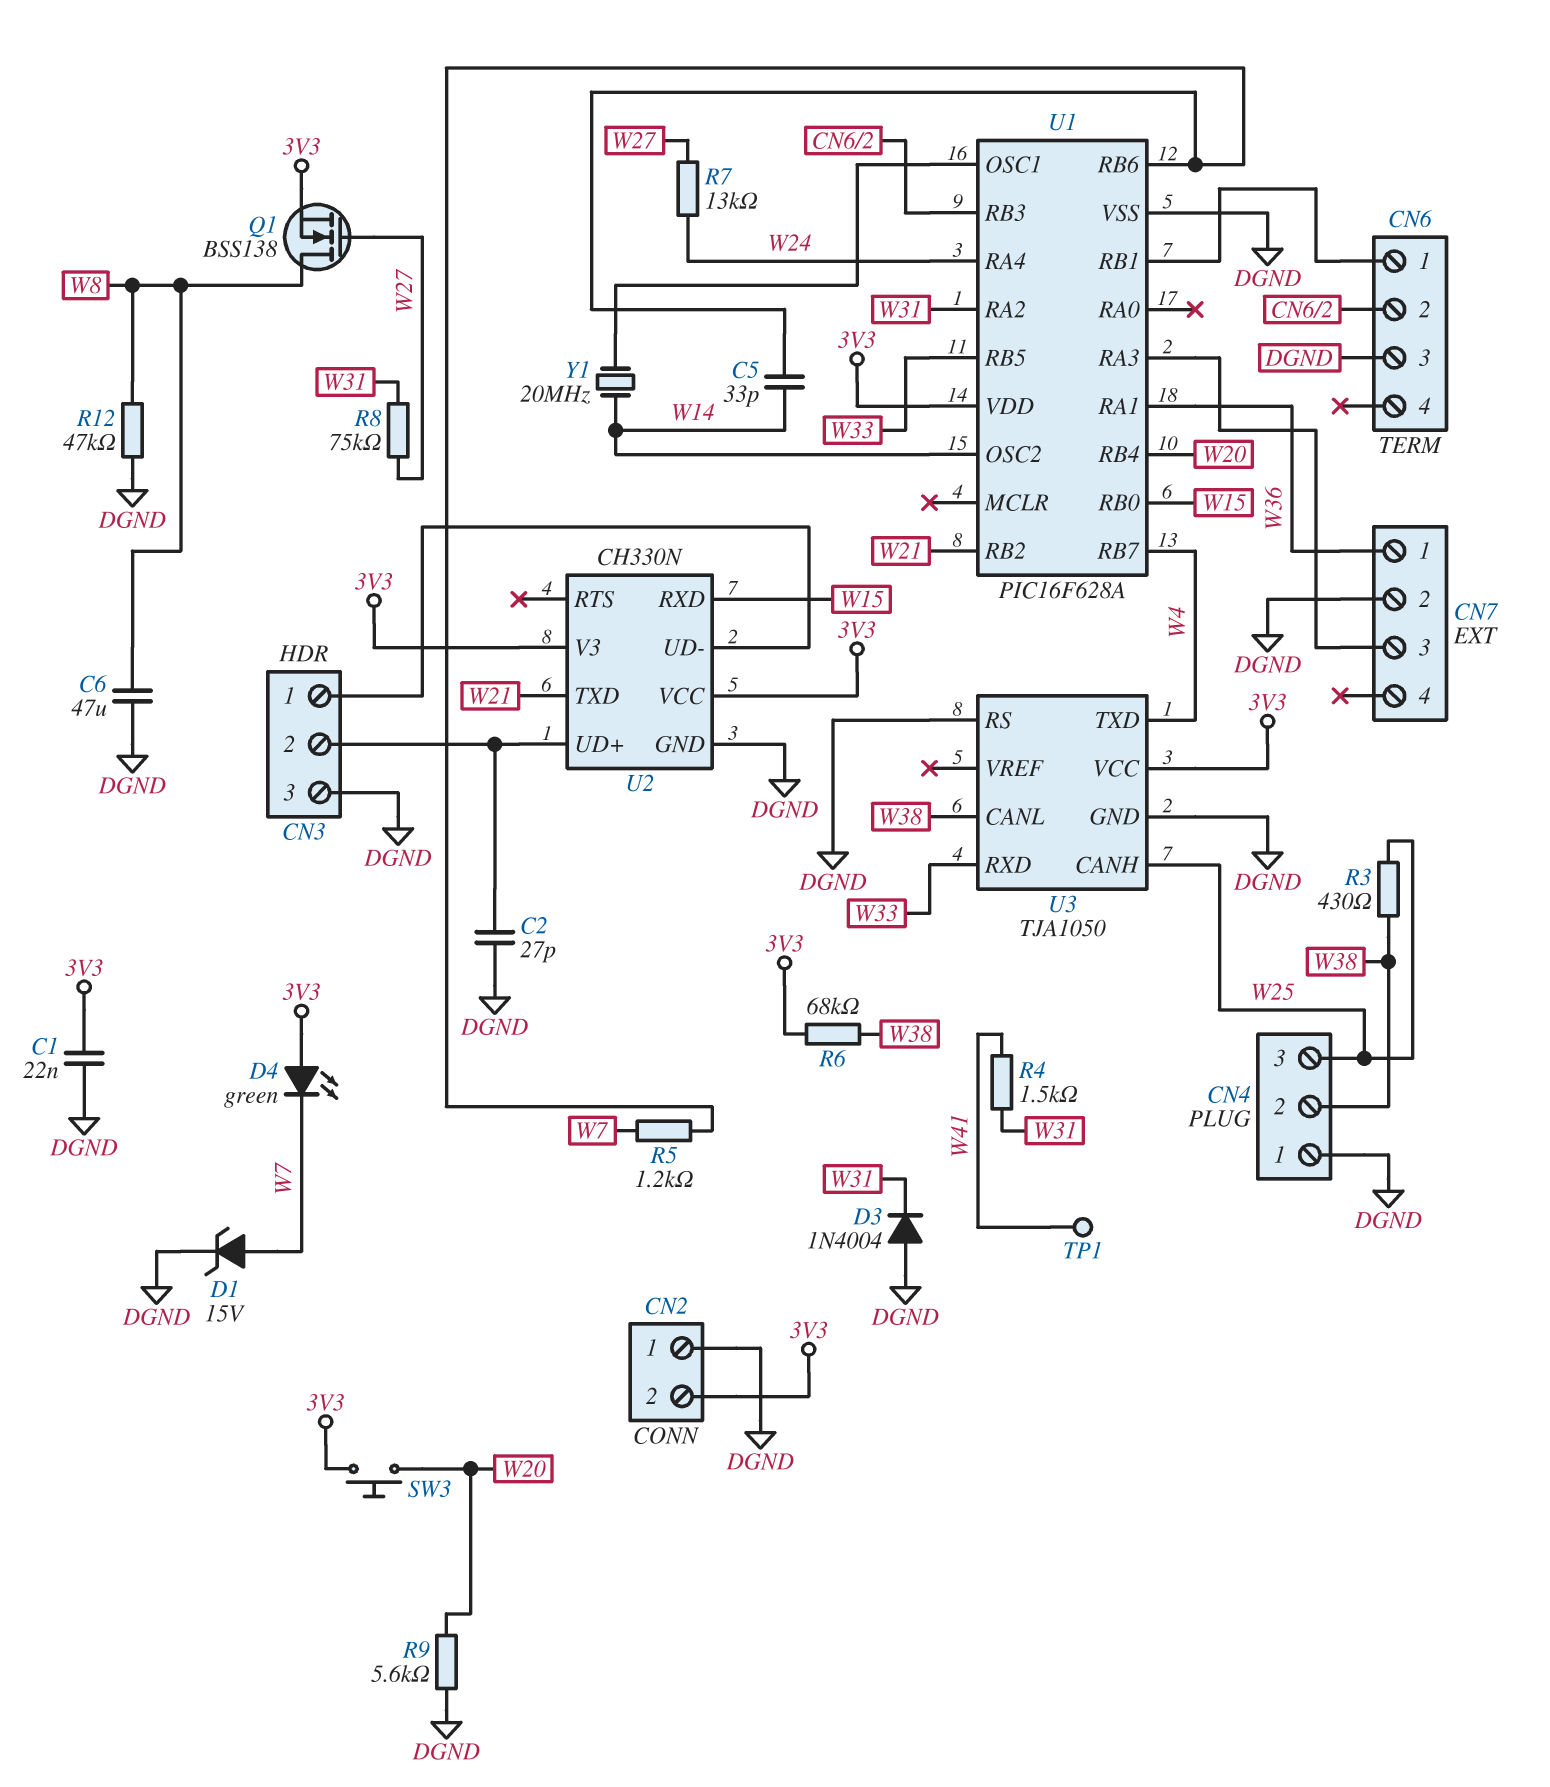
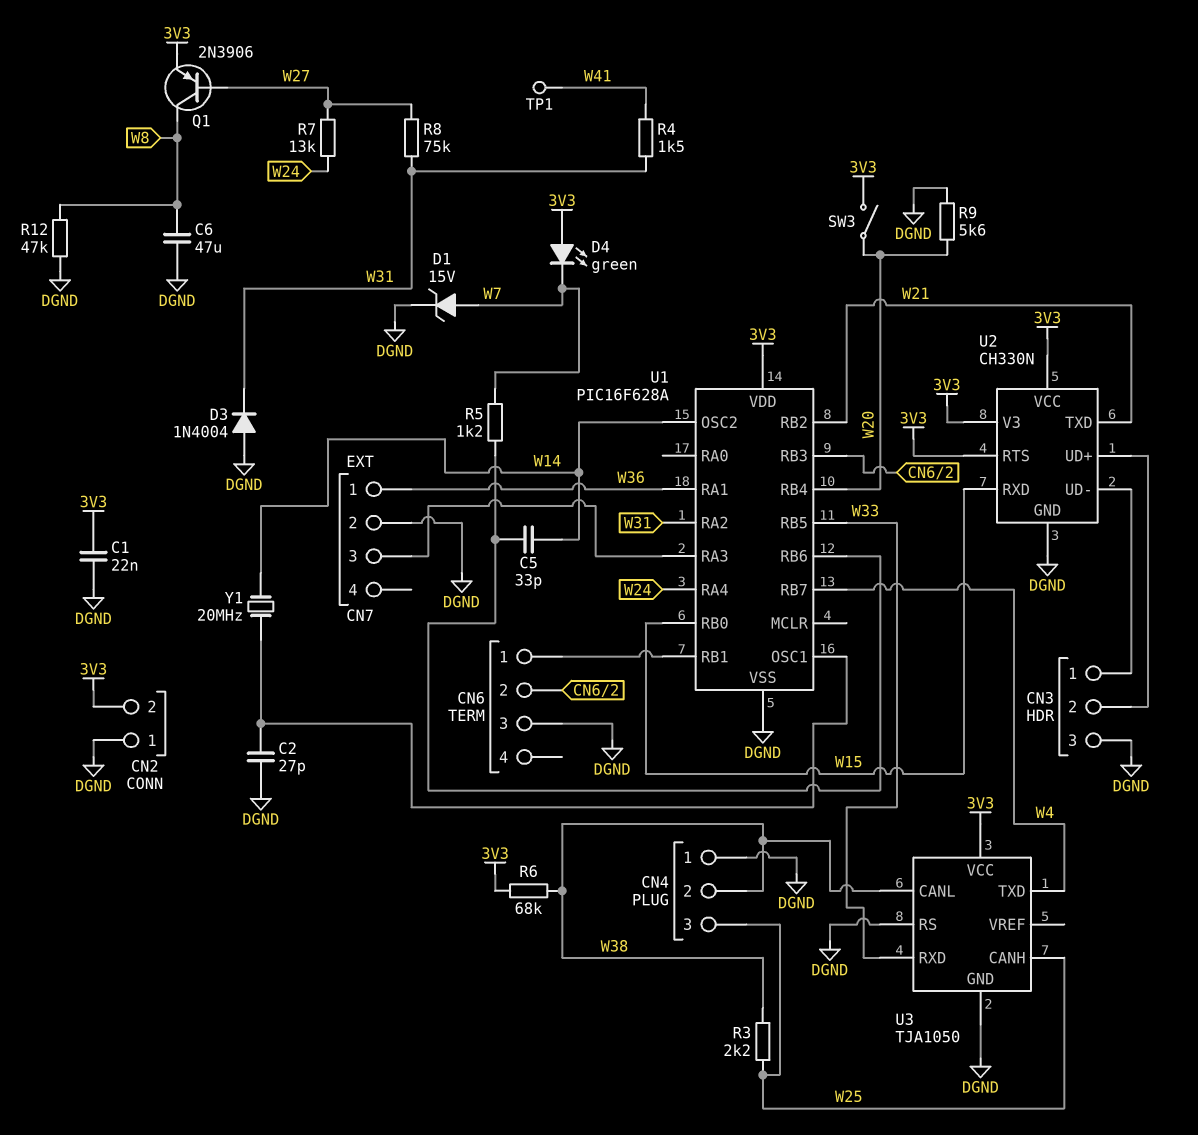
C2: 27pF (CN3/2, DGND) -> 27pF (DGND, U1/OSC1)
Q1: NMOS BSS138 (G W27, D W8, S 3V3) -> PNP 2N3906 (B W27, C W8, E 3V3)
R3: 430 (W25, W38) -> 2.2k (W25, W38)
SW3: button (3V3, W20) -> switch (3V3, W20)
U2 pin RTS: none -> 3V3

